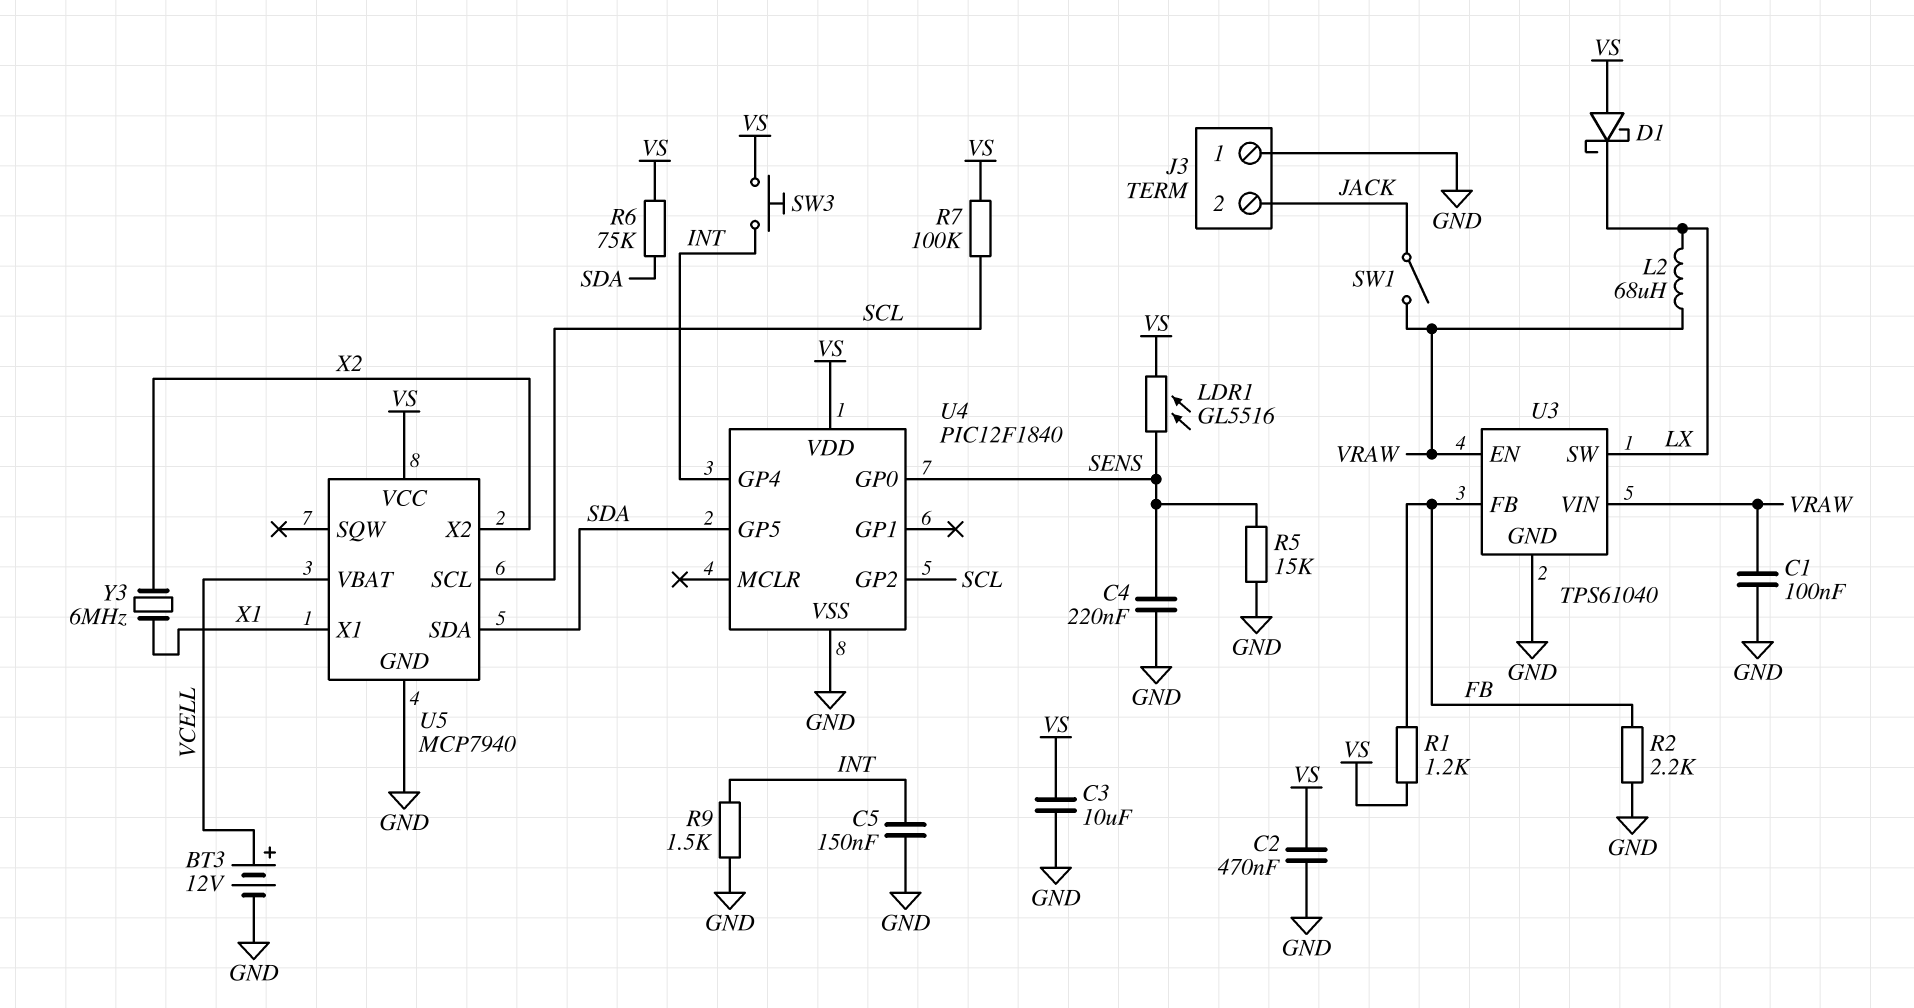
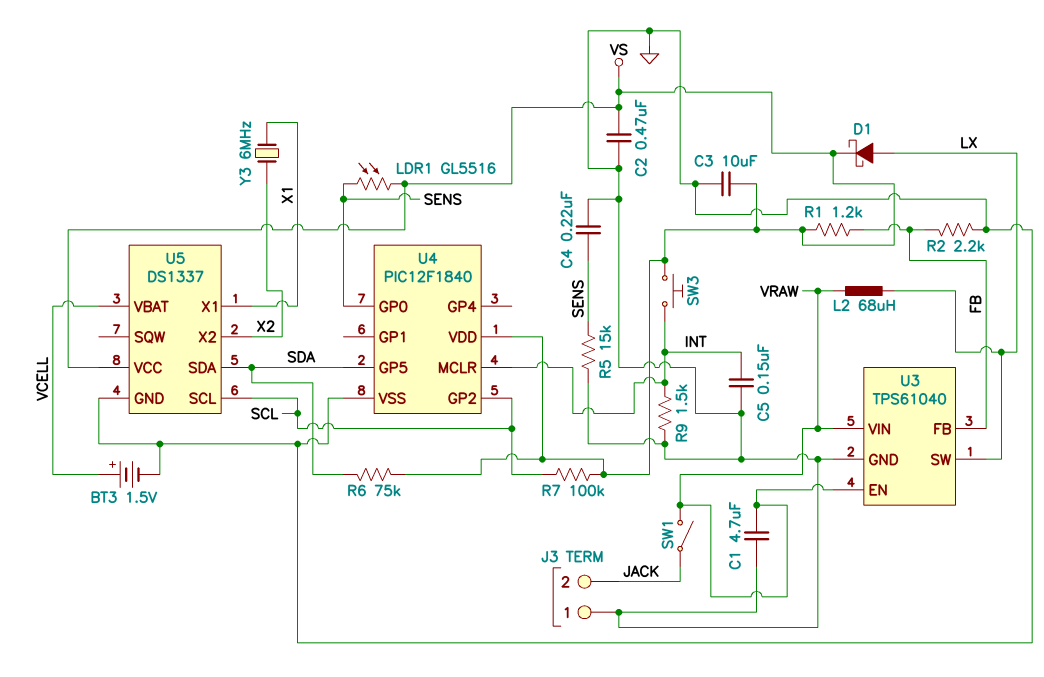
BT3: 12V (plus VCELL, minus GND) -> 1.5V (plus VCELL, minus GND)
C1: 100nF (GND, VRAW) -> 4.7uF (GND, VRAW)
D1: schottky (A VS, K LX) -> schottky (A LX, K VS)
U4 pin GP4: INT -> none
U4 pin MCLR: none -> INT
U5: MCP7940 -> DS1337

